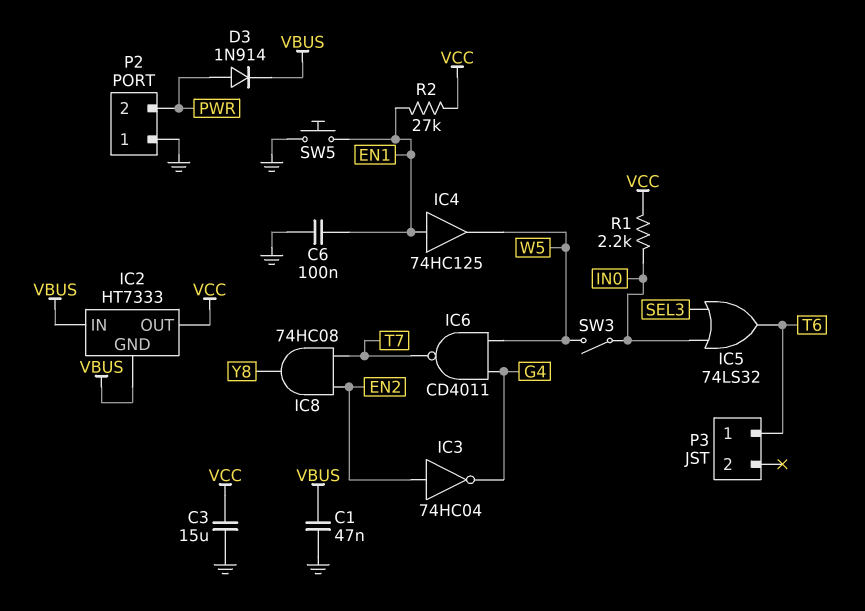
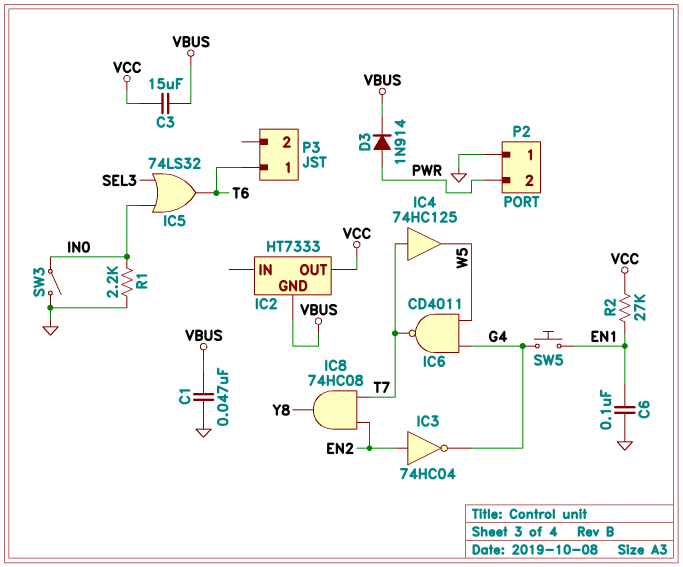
C3: 15uF (GND, VCC) -> 15uF (VBUS, VCC)
IC2 pin IN: VBUS -> none
IC4: buffer 74HC125 (in EN1, out W5) -> buffer 74HC125 (in T7, out W5)
R1: 2.2k (IN0, VCC) -> 2.2k (GND, IN0)
SW3: switch (IN0, W5) -> switch (GND, IN0)
SW5: button (EN1, GND) -> button (EN1, G4)

